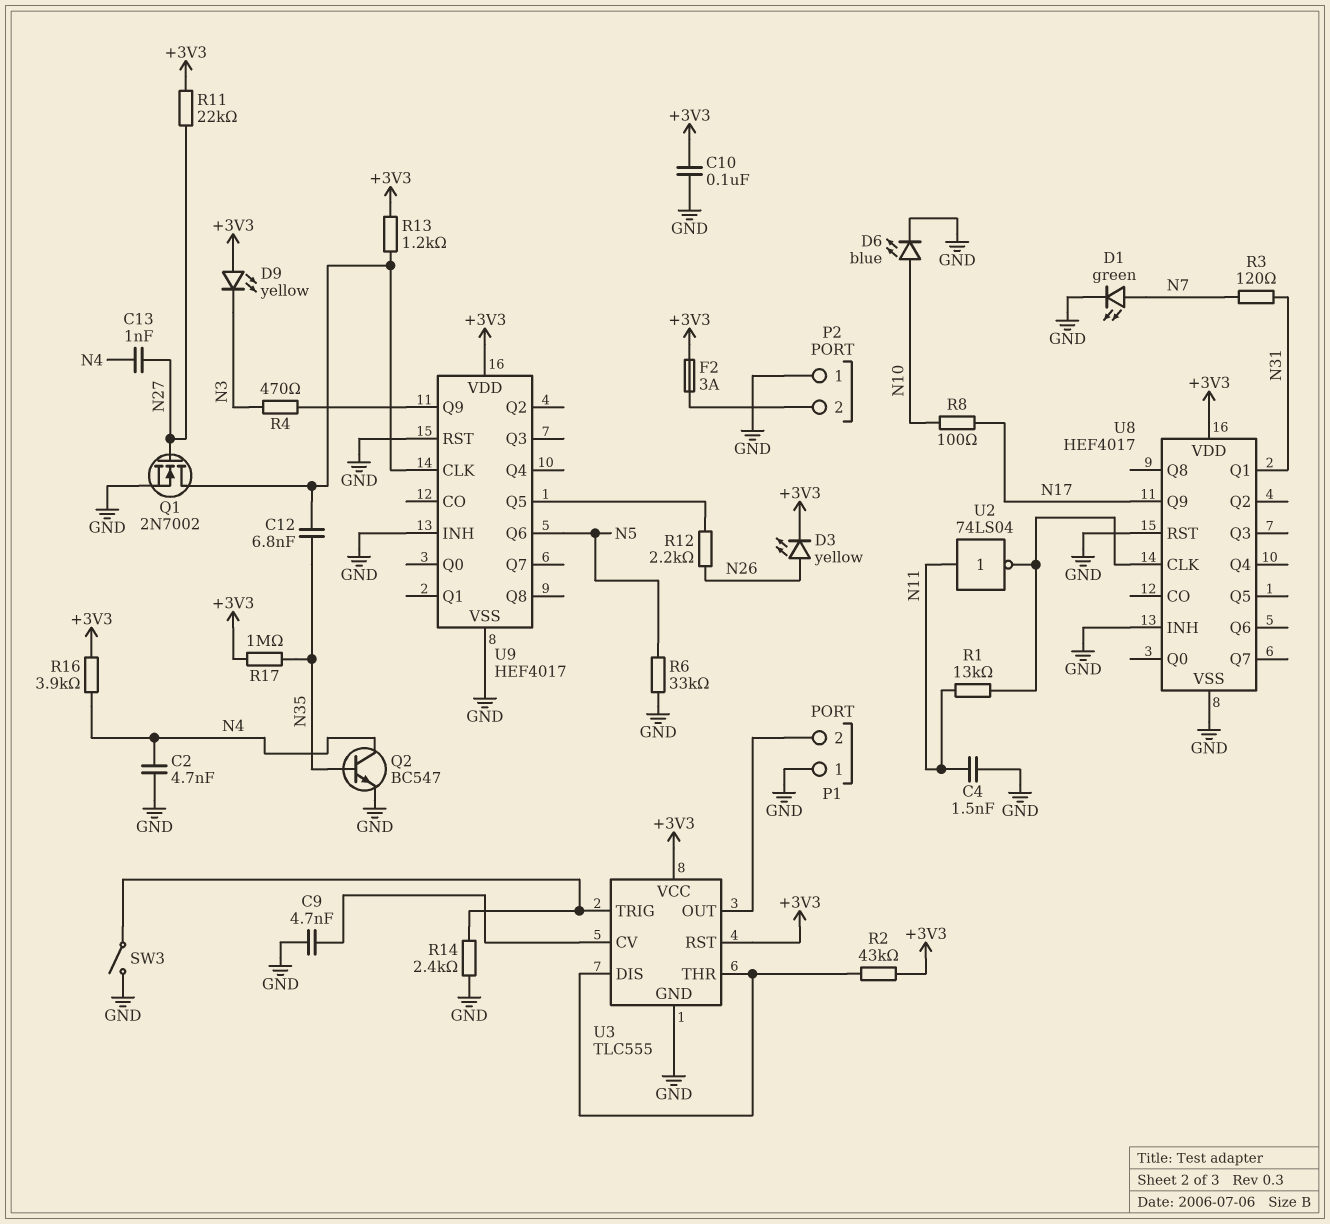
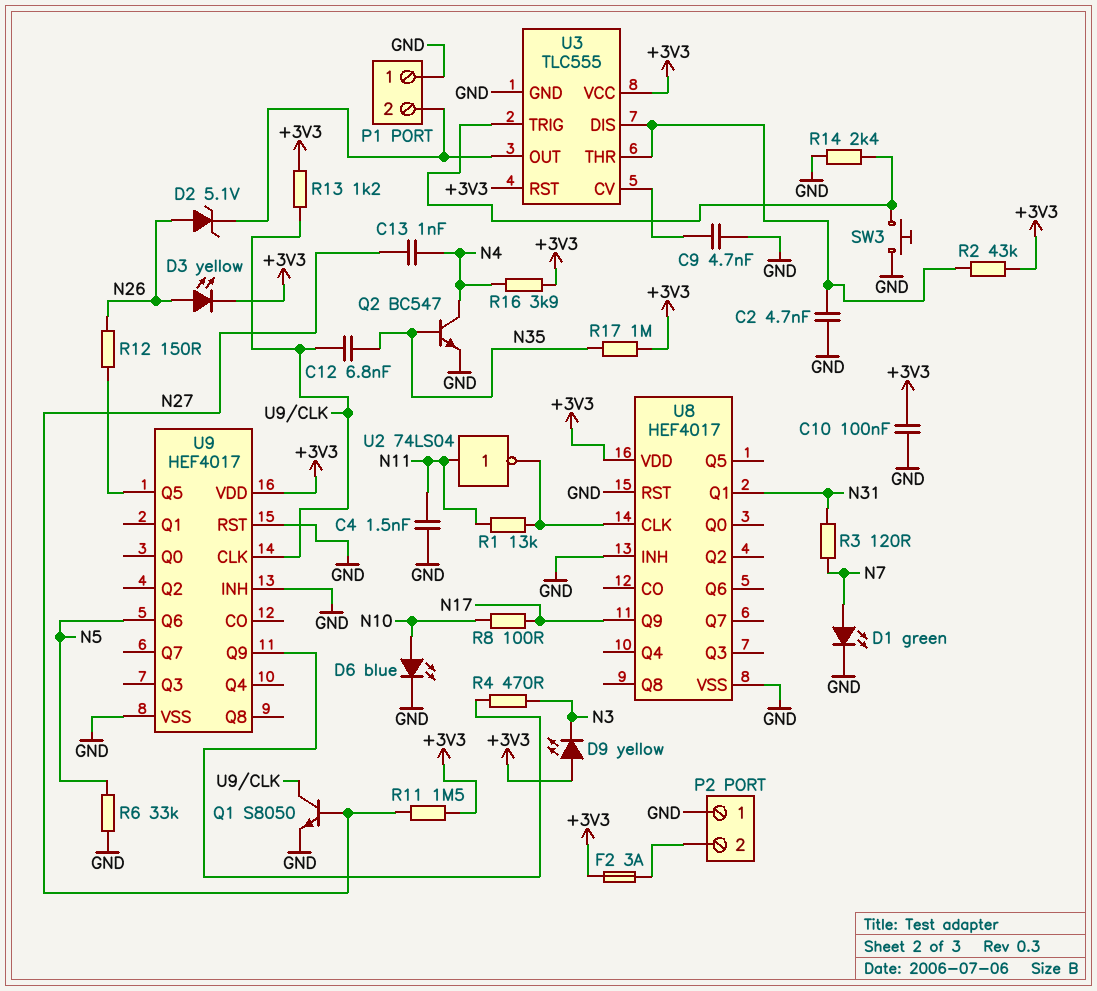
C2: 4.7nF (GND, N4) -> 4.7nF (GND, U3/DIS)
D2: none -> zener 5.1V (A N26, K P1/2)
Q1: NMOS 2N7002 (G N27, D U9/CLK, S GND) -> NPN S8050 (B N27, C U9/CLK, E GND)
R11: 22k (+3V3, N27) -> 1.5M (+3V3, N27)
R12: 2.2k (N26, U9/Q5) -> 150 (N26, U9/Q5)
SW3: switch (GND, U3/TRIG) -> button (GND, U3/TRIG)

